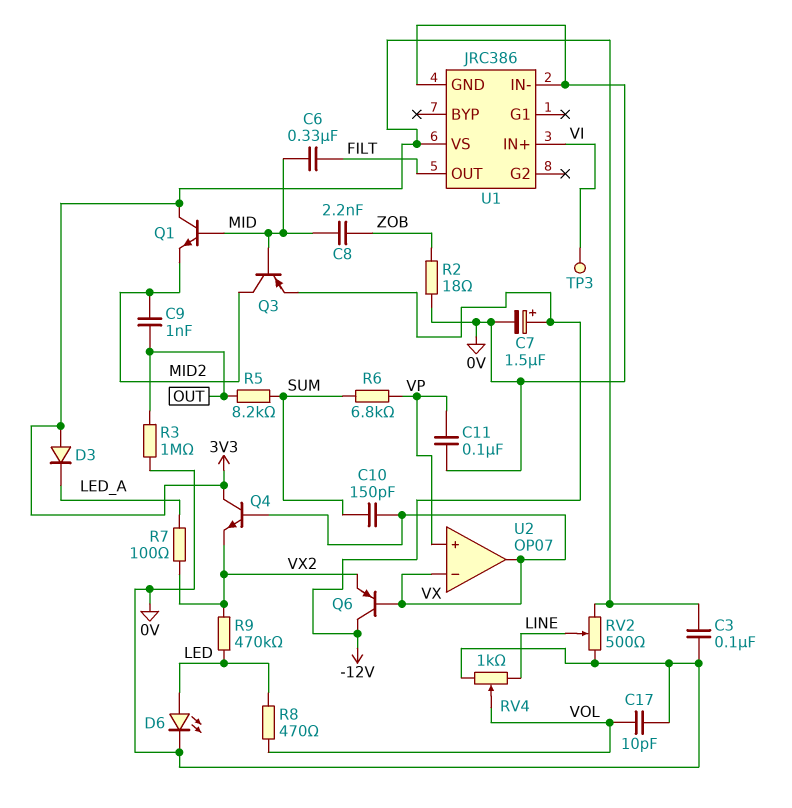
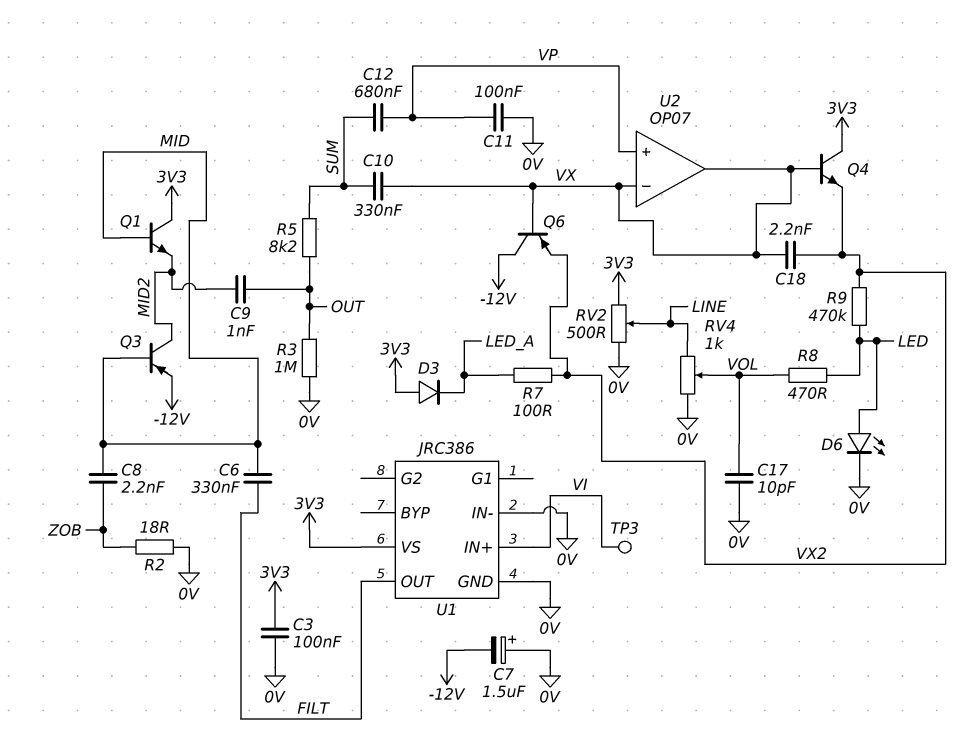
C7: 1.5uF (plus -12V, minus 0V) -> 1.5uF (plus 0V, minus -12V)
C10: 150pF (SUM, VX) -> 330nF (SUM, VX)
C12: none -> 680nF (SUM, VP)
C18: none -> 2.2nF (VX, VX2)
R6: 6.8k (SUM, VP) -> none

